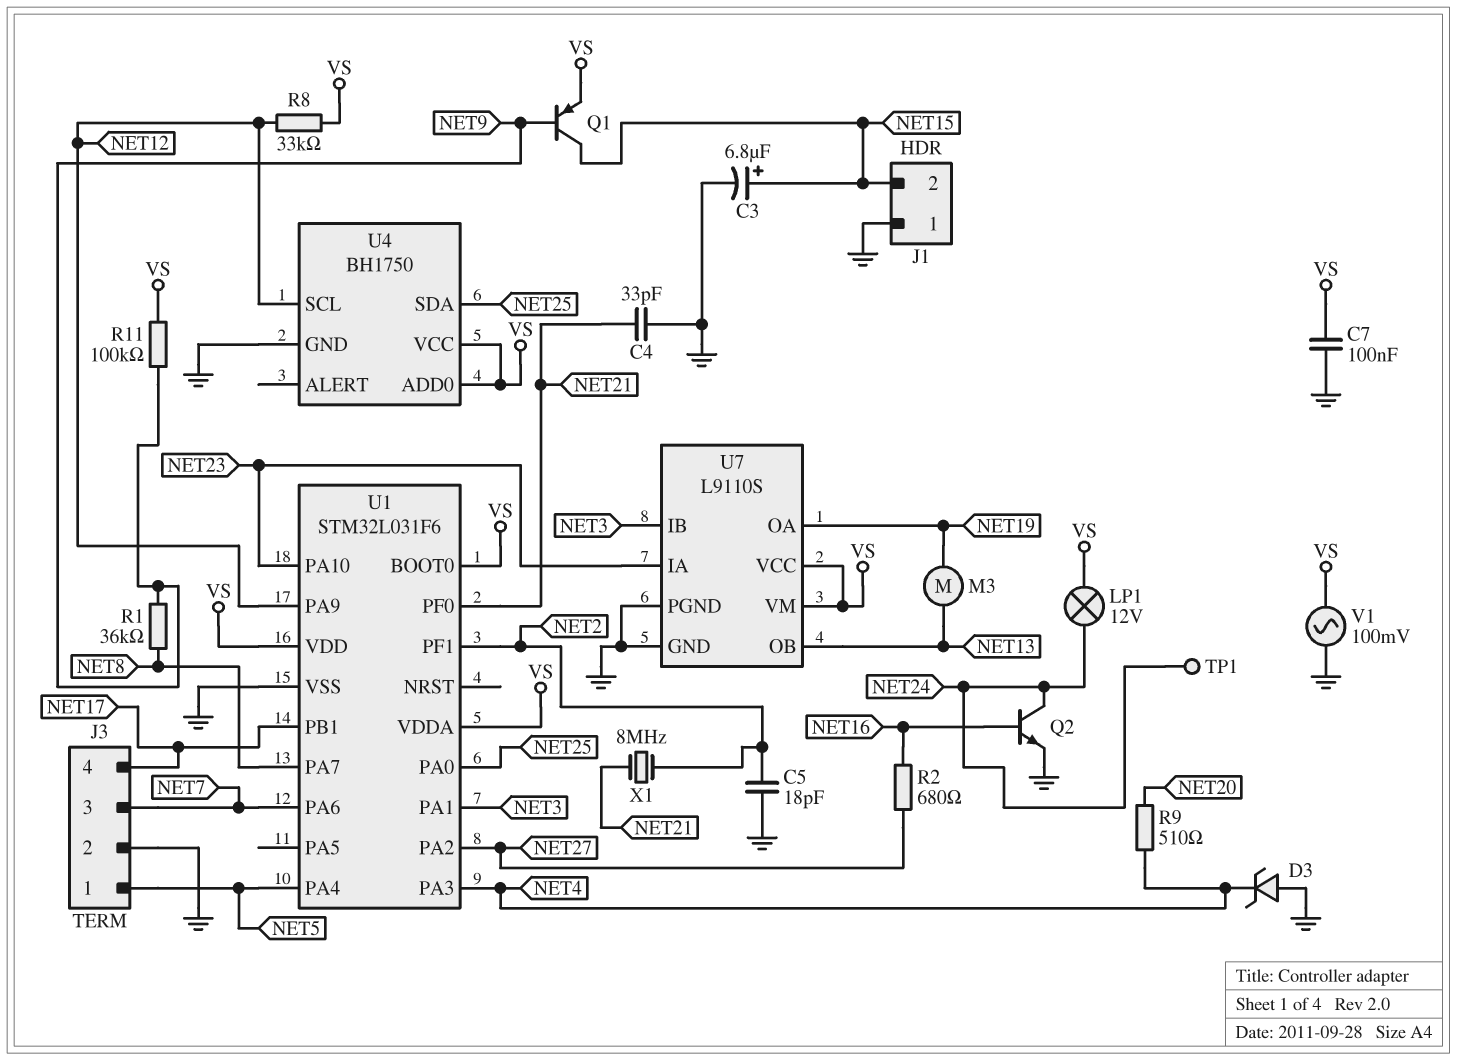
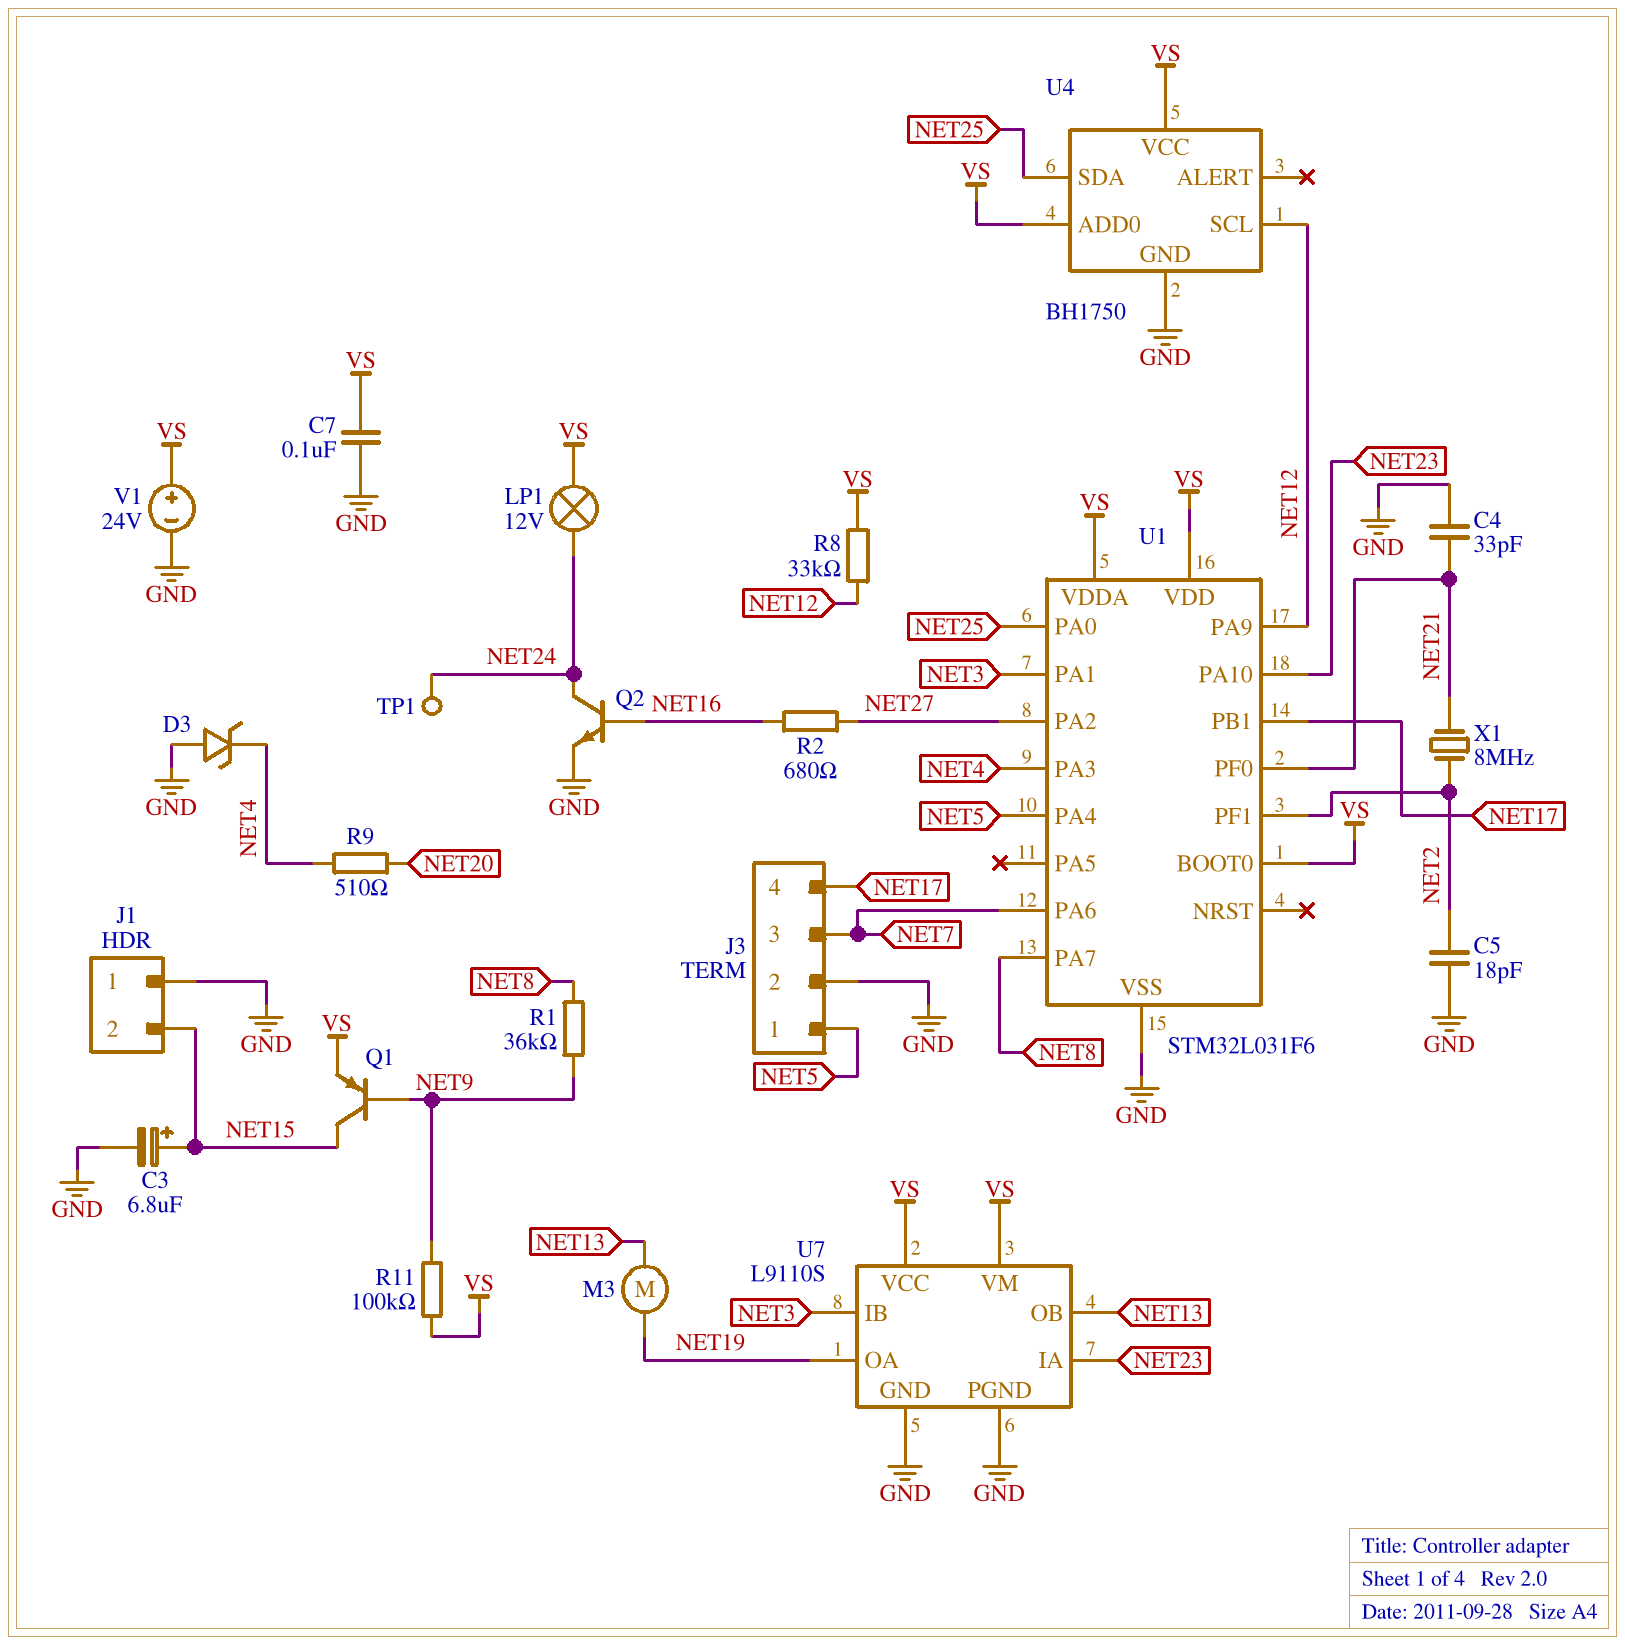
V1: AC 100mV (GND, VS) -> 24V (plus VS, minus GND)

